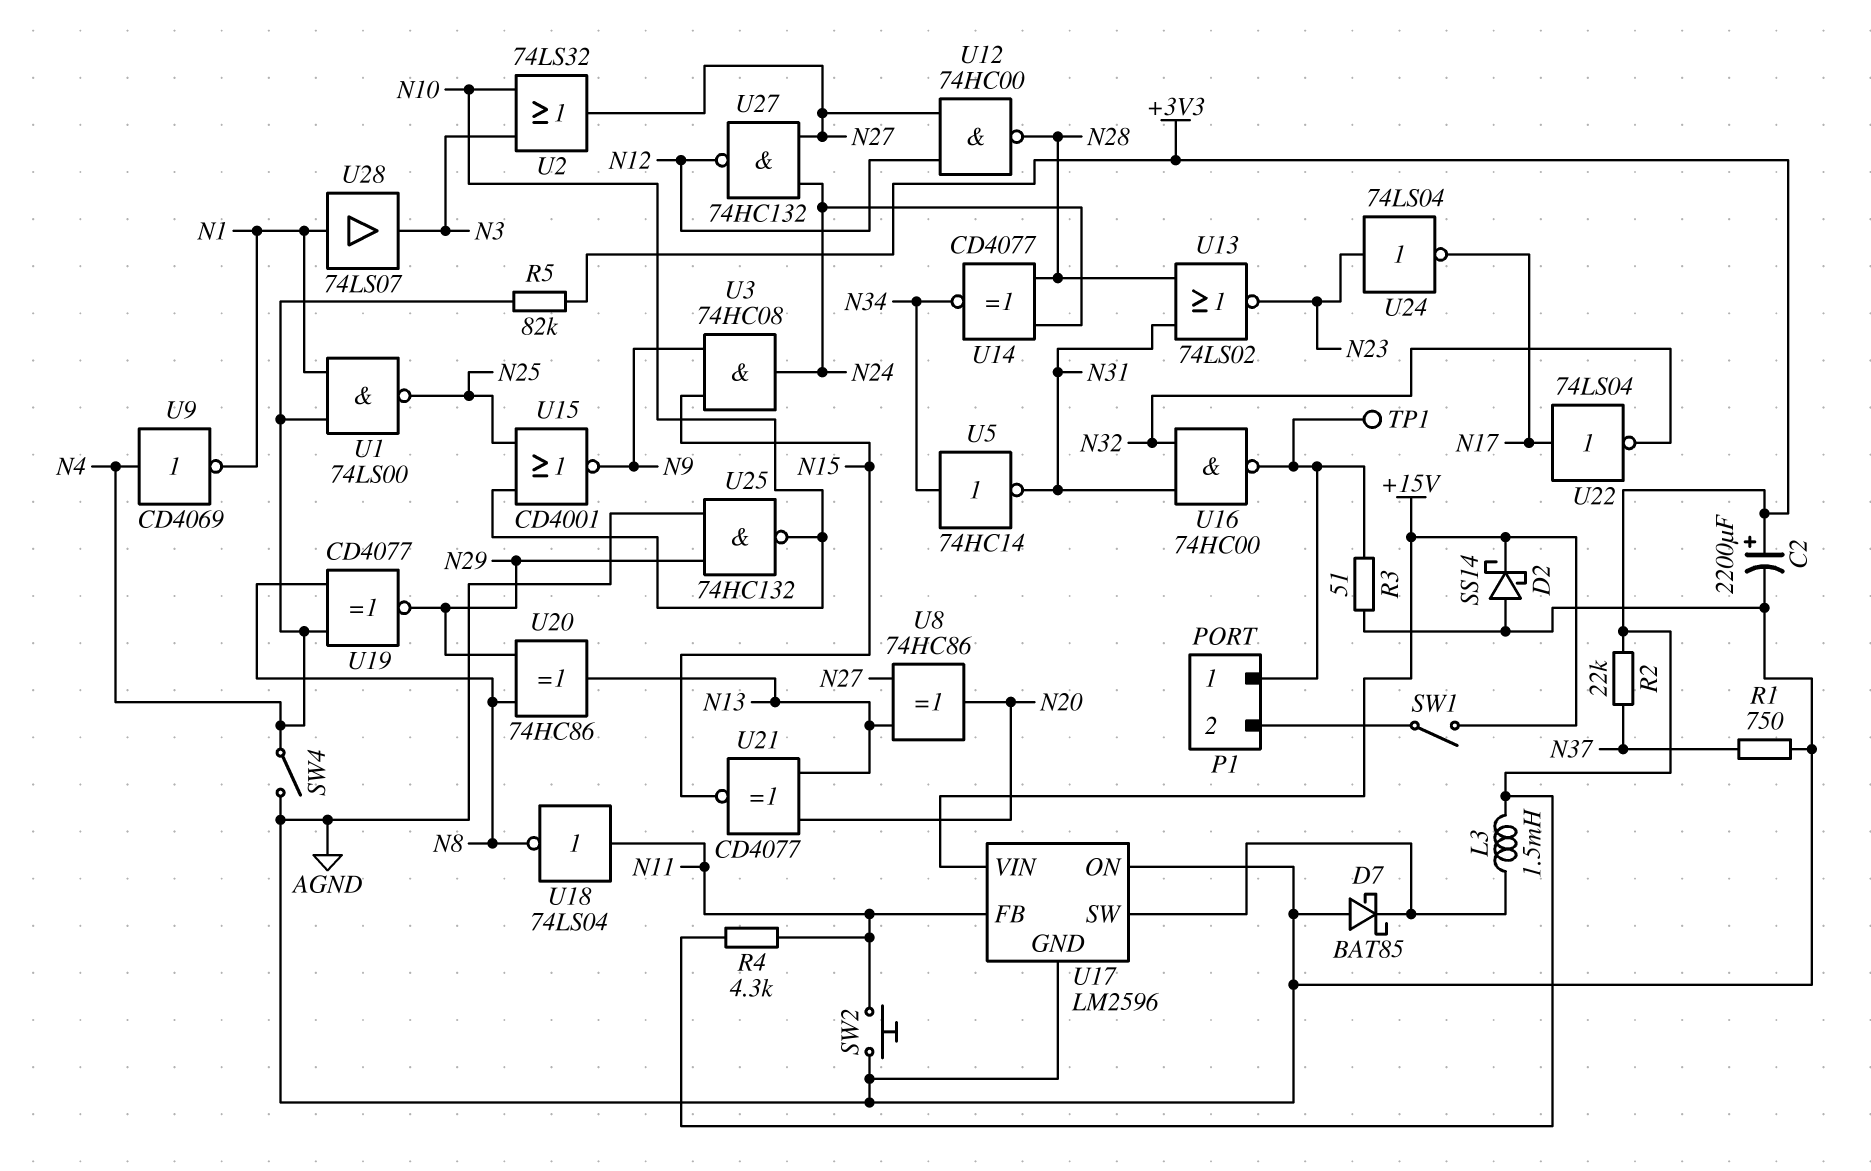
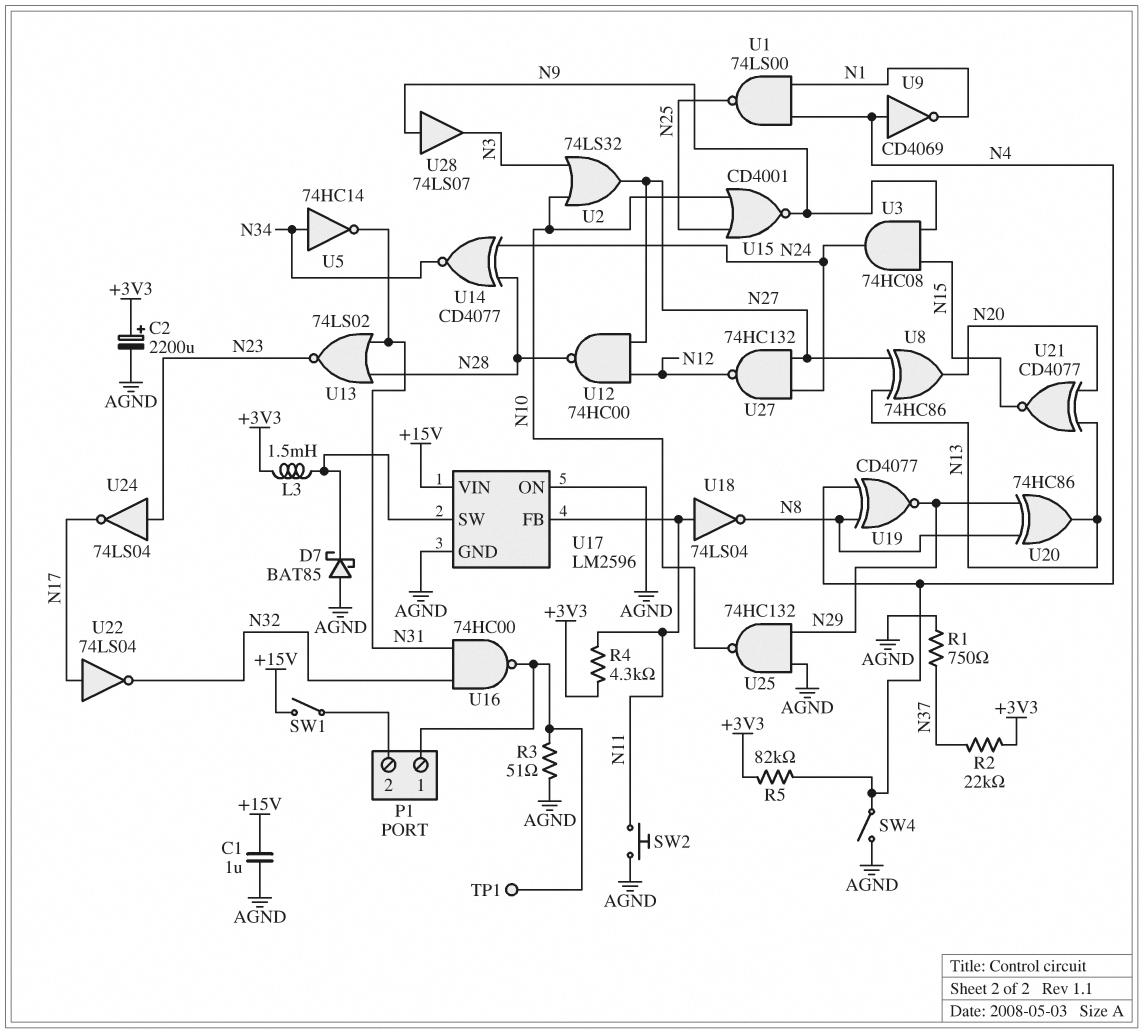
C1: none -> 1uF (+15V, AGND)
D2: schottky SS14 (A AGND, K +15V) -> none
U28: buffer 74LS07 (in N1, out N3) -> buffer 74LS07 (in N9, out N3)

